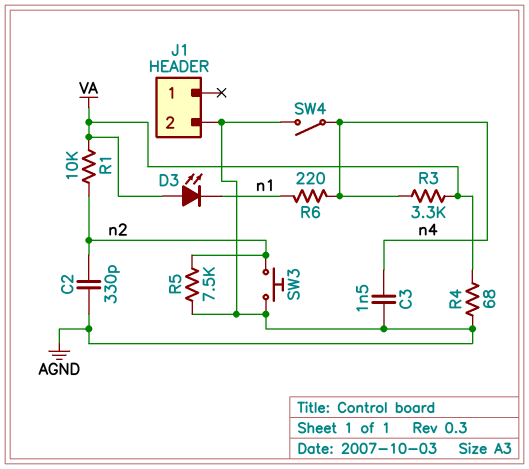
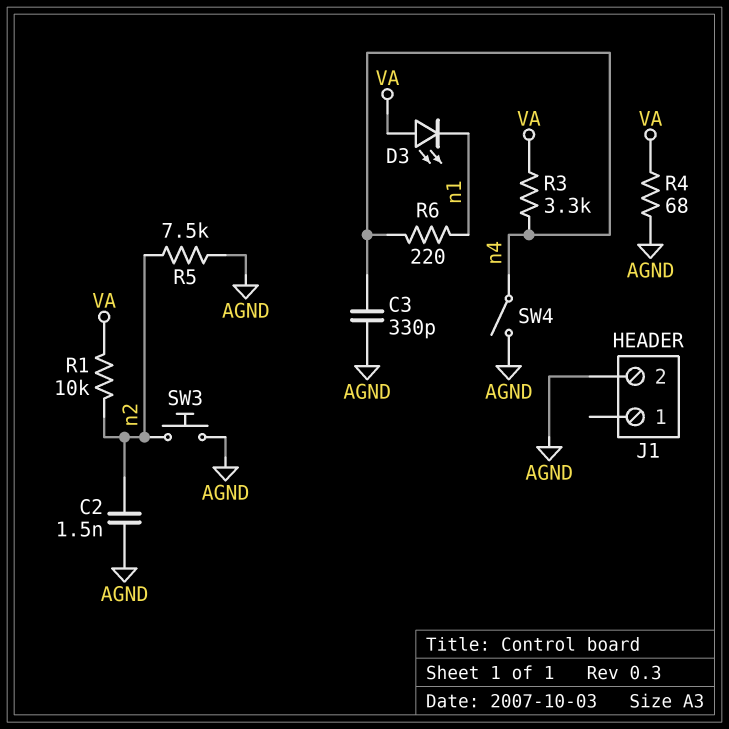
C2: 330pF (AGND, n2) -> 1.5nF (AGND, n2)
C3: 1.5nF (AGND, n4) -> 330pF (AGND, n4)

